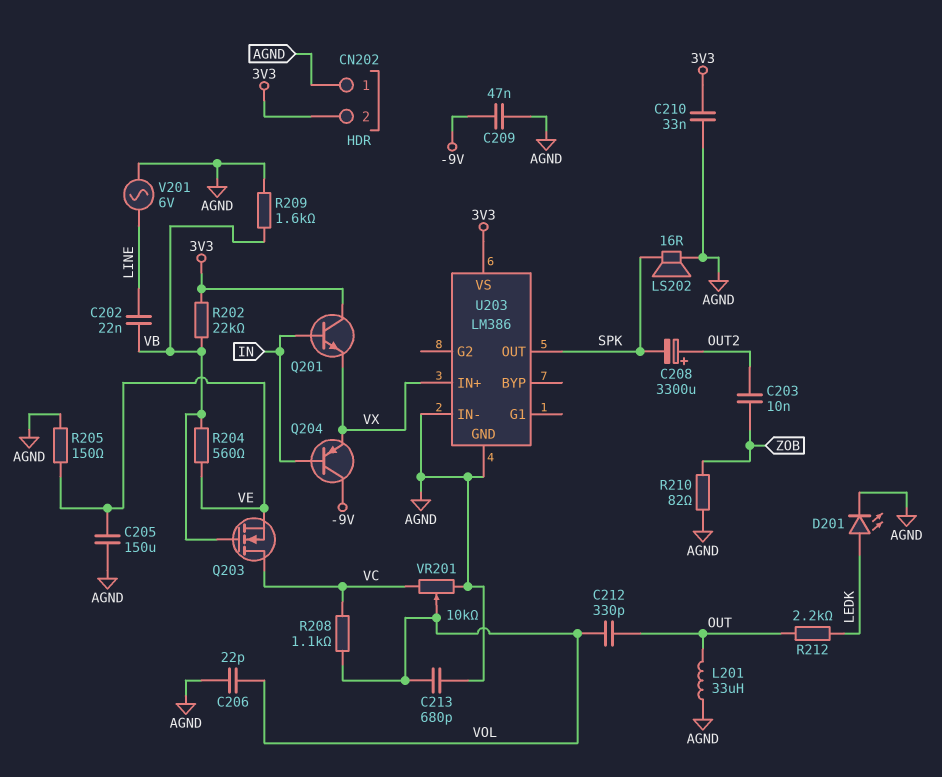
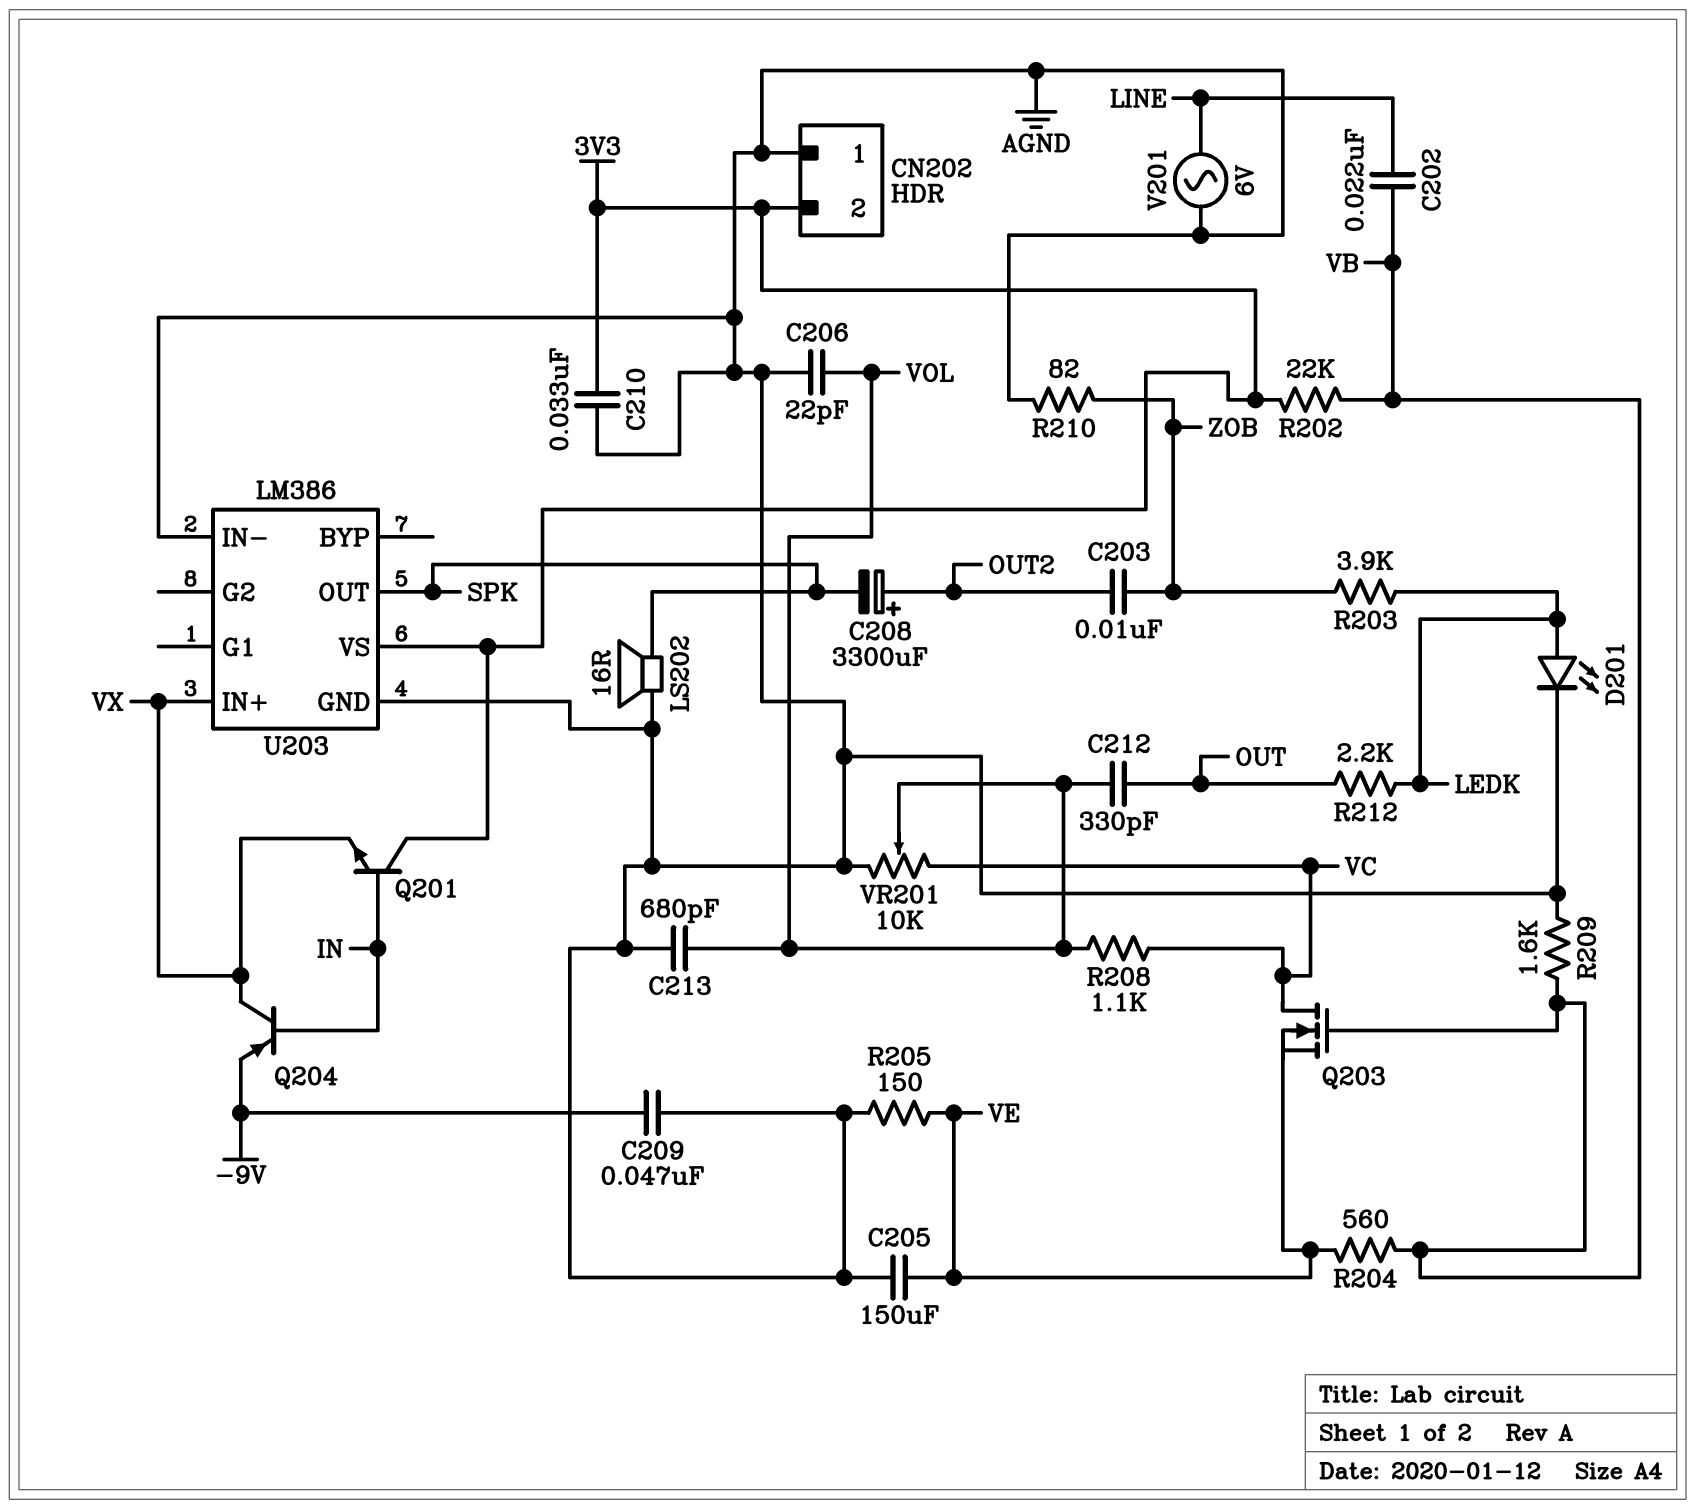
L201: 33uH (AGND, OUT) -> none
Q204: PNP (B IN, C -9V, E VX) -> PNP (B IN, C VX, E -9V)
R203: none -> 3.9k (LEDK, ZOB)

